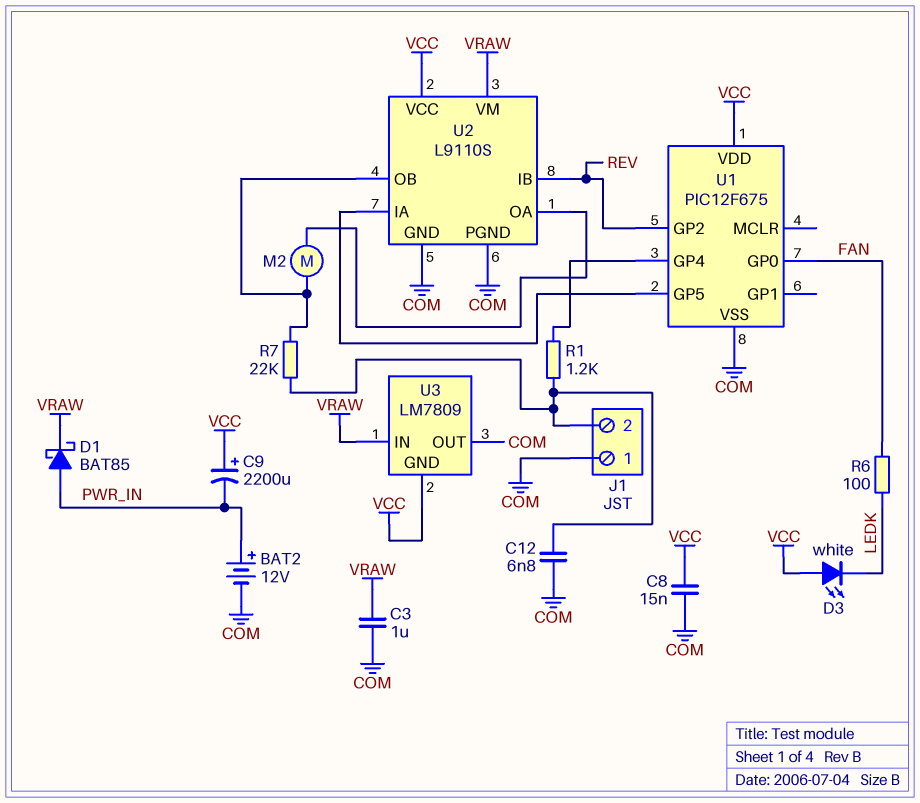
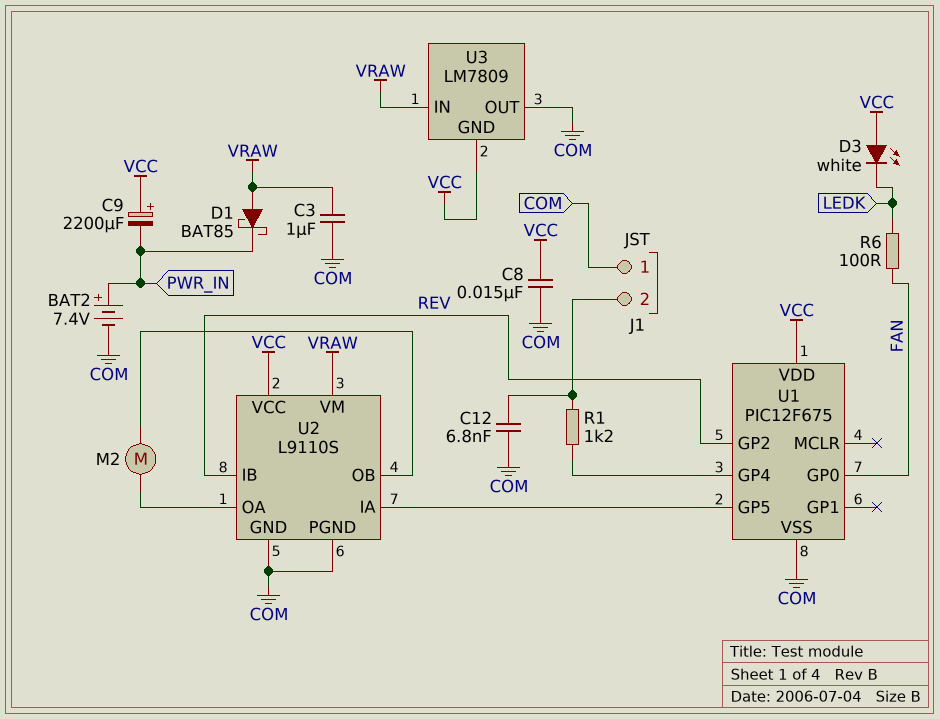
BAT2: 12V (plus PWR_IN, minus COM) -> 7.4V (plus PWR_IN, minus COM)
D1: schottky BAT85 (A PWR_IN, K VRAW) -> schottky BAT85 (A VRAW, K PWR_IN)
R7: 22k (J1/2, U2/OB) -> none

